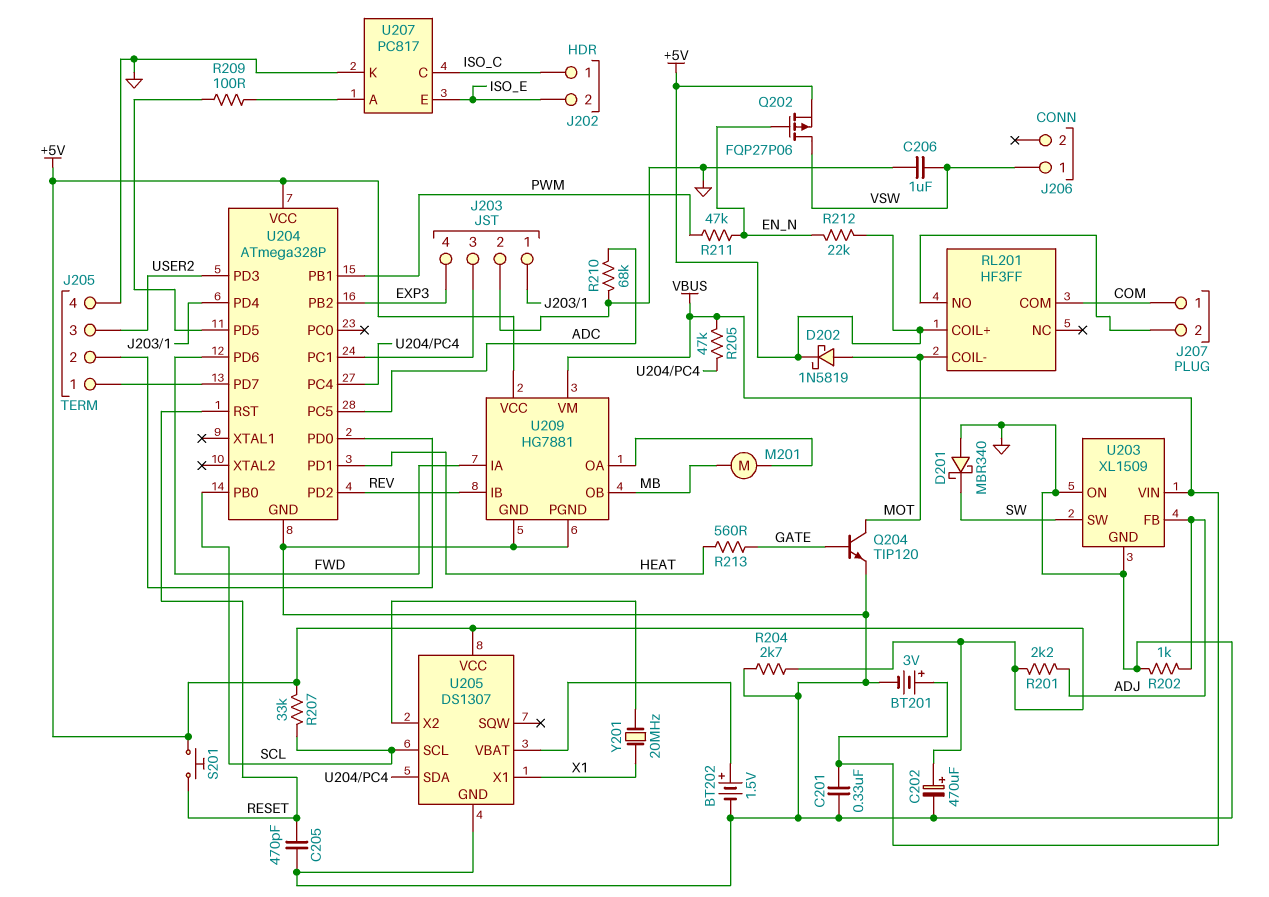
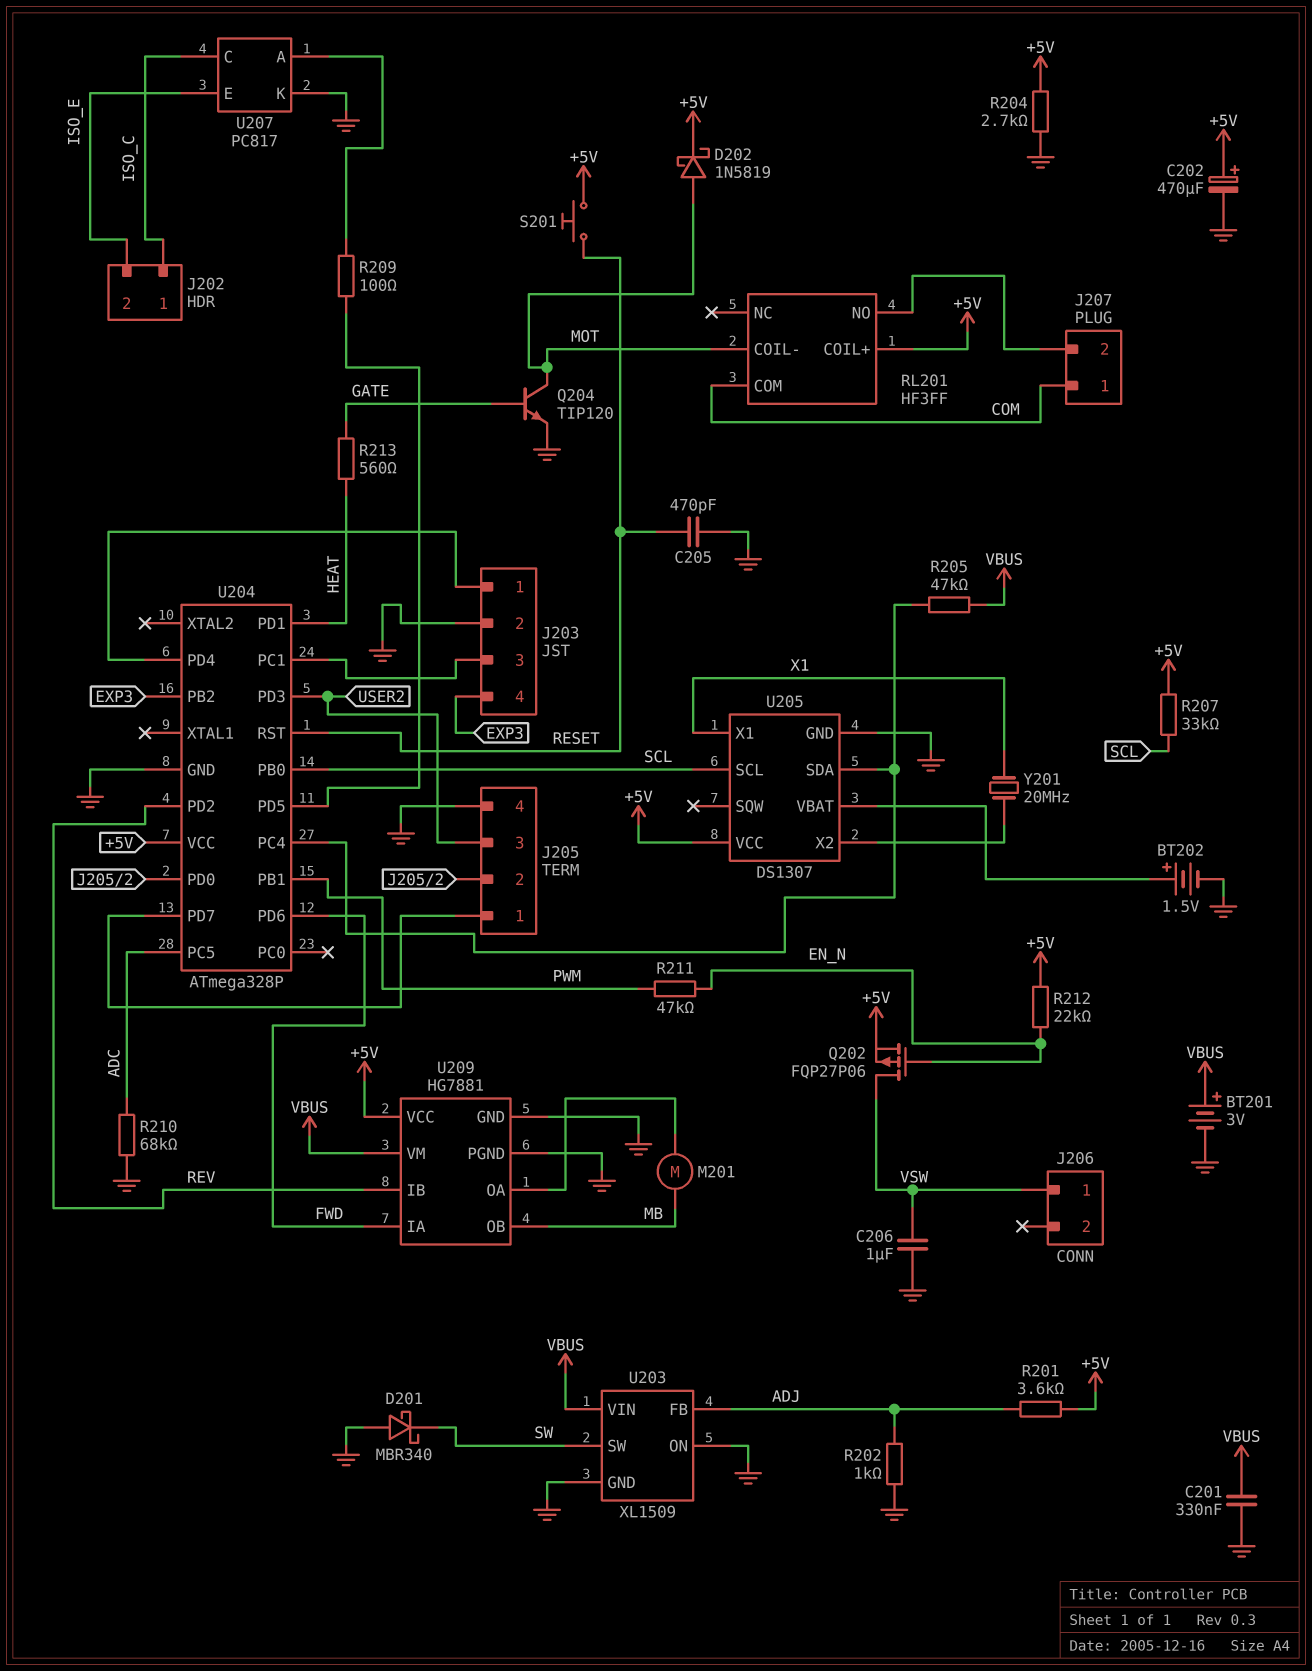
R201: 2.2k (+5V, ADJ) -> 3.6k (+5V, ADJ)

